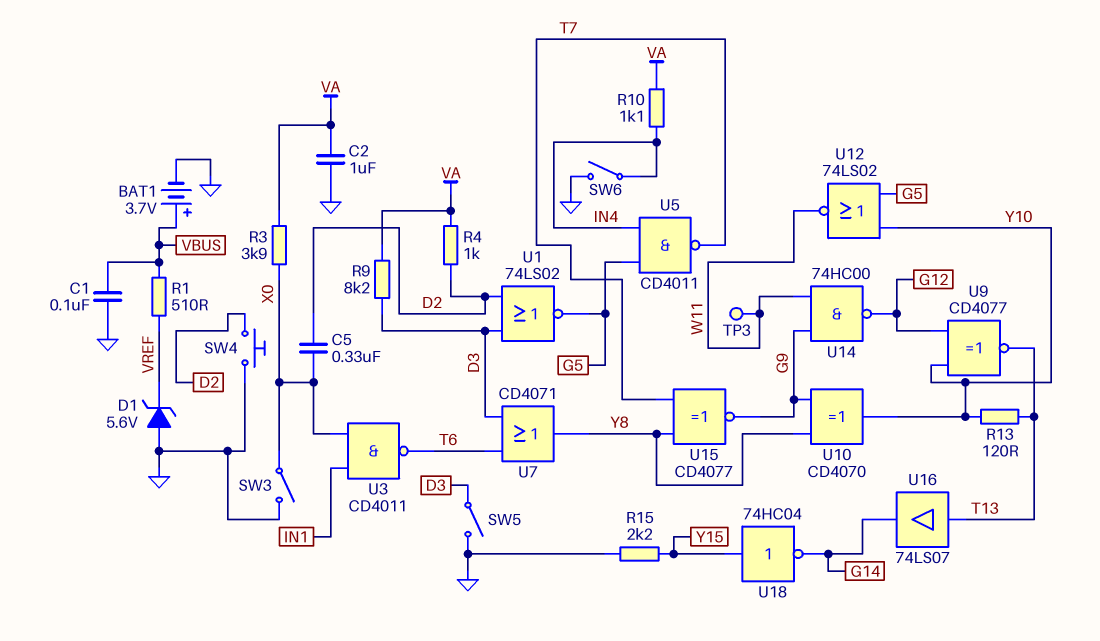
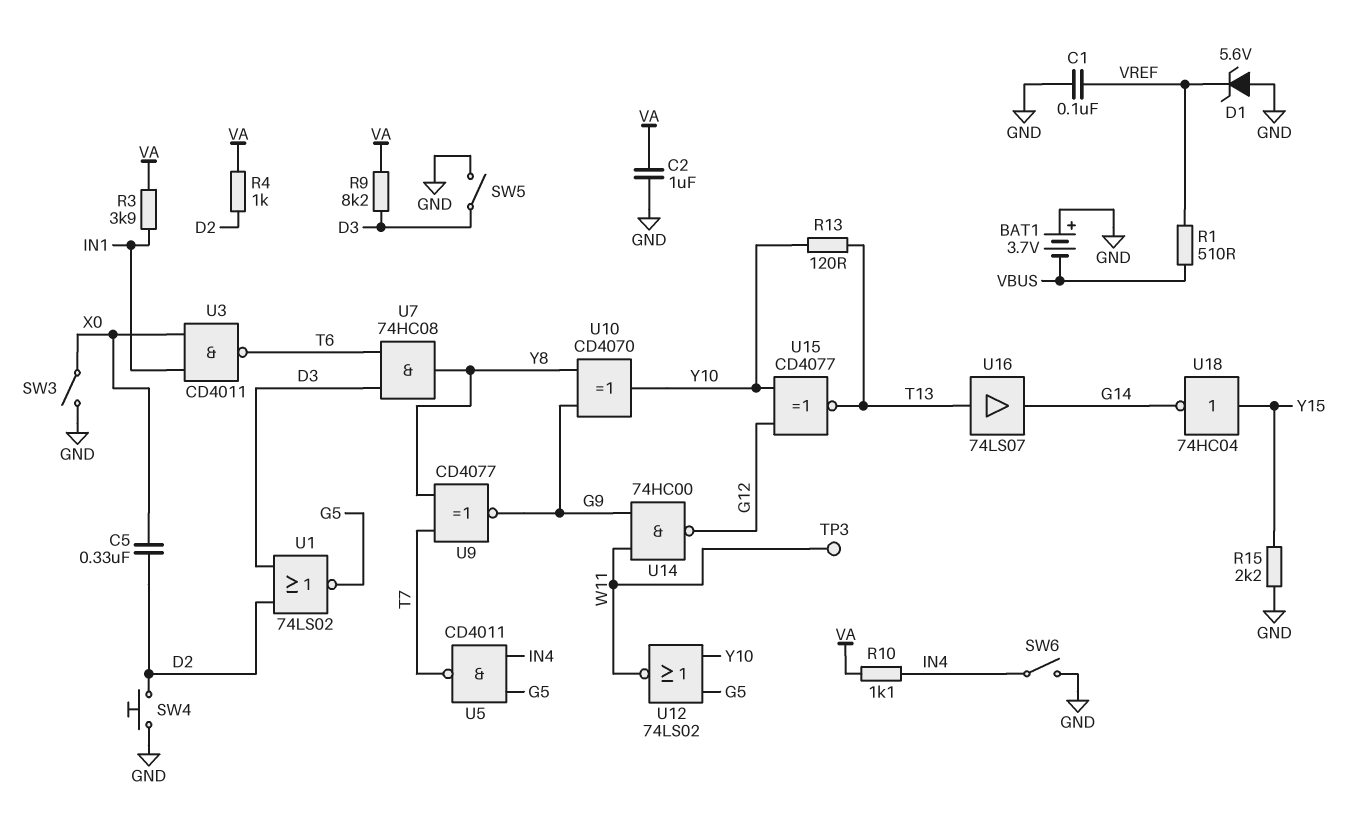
BAT1: 3.7V (plus VBUS, minus GND) -> 3.7V (plus GND, minus VBUS)
C1: 100nF (GND, VBUS) -> 100nF (GND, VREF)
R3: 3.9k (VA, X0) -> 3.9k (IN1, VA)
U7: OR CD4071 (in D3, in T6, out Y8) -> AND 74HC08 (in D3, in T6, out Y8)
U9: XNOR CD4077 (in G12, in Y10, out T13) -> XNOR CD4077 (in T7, in Y8, out G9)
U15: XNOR CD4077 (in T7, in Y8, out G9) -> XNOR CD4077 (in G12, in Y10, out T13)

